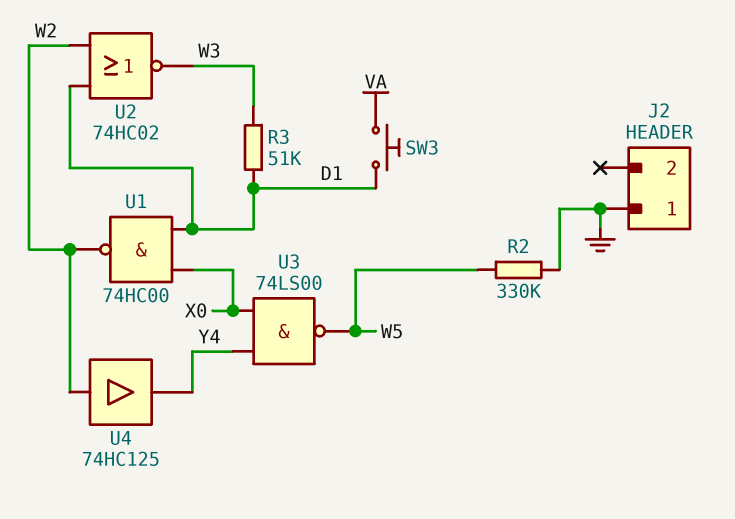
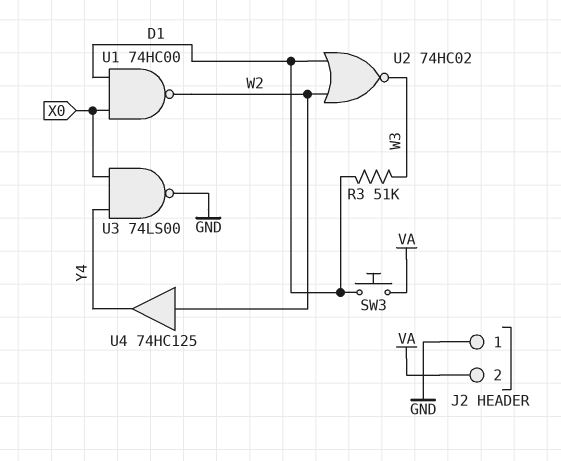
J2 pin 2: none -> VA
R2: 330k (GND, W5) -> none
U3: NAND 74LS00 (in X0, in Y4, out W5) -> NAND 74LS00 (in X0, in Y4, out GND)

